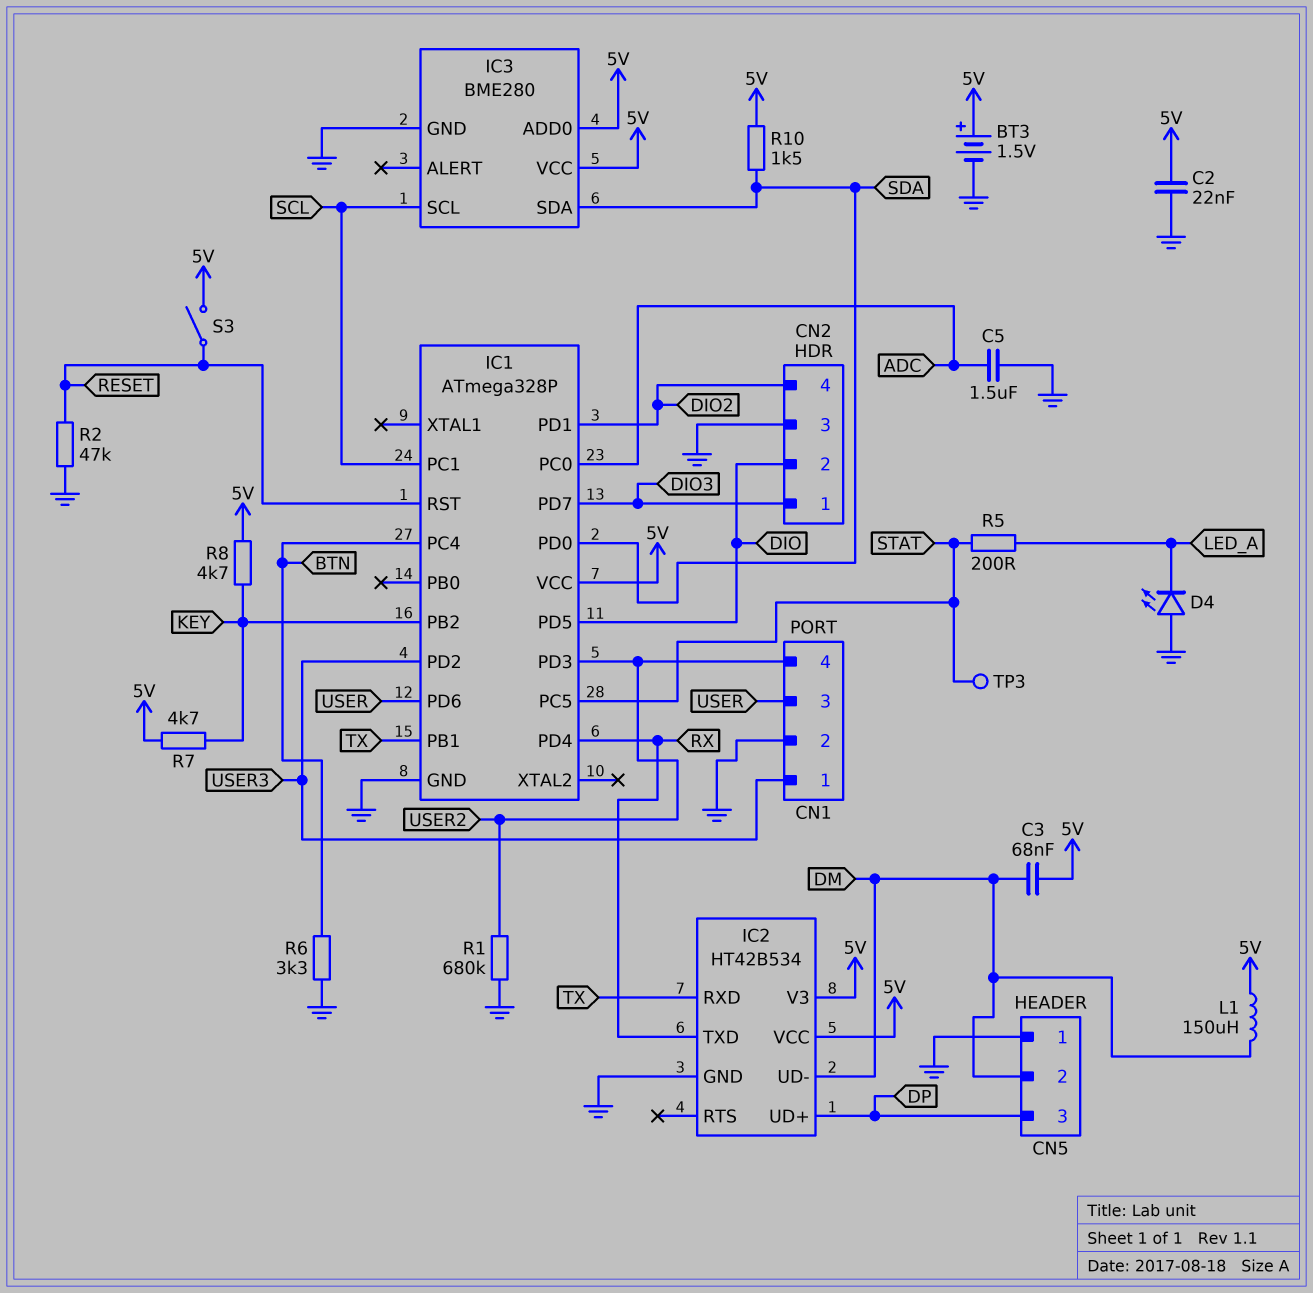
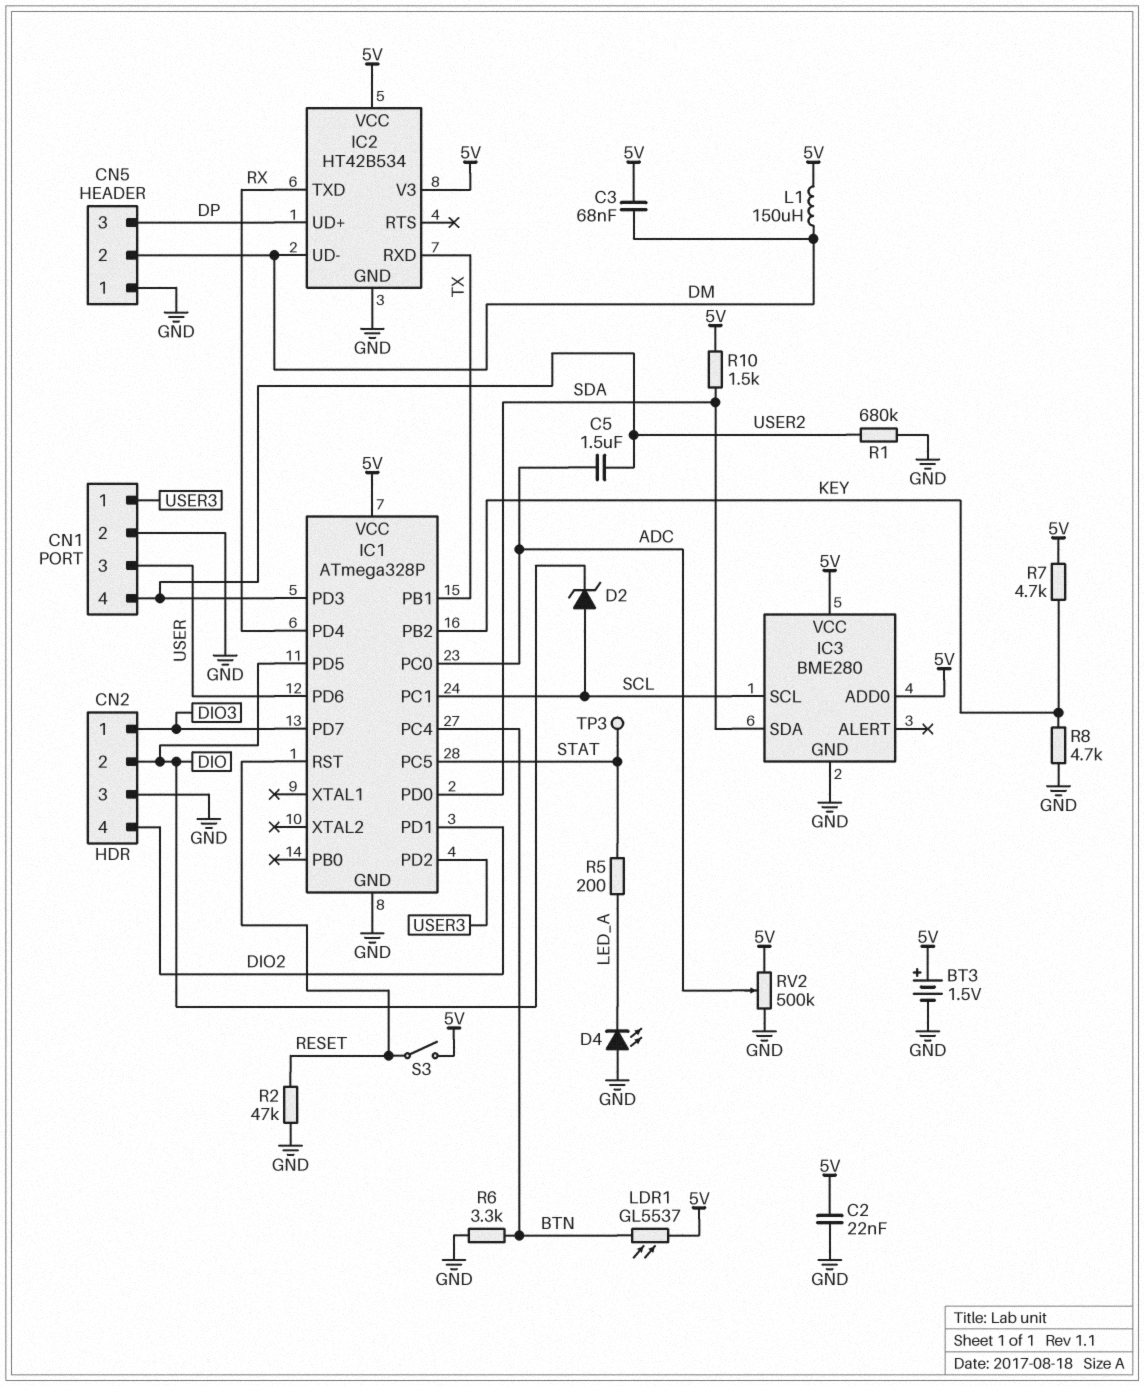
C5: 1.5uF (ADC, GND) -> 1.5uF (ADC, USER2)
D2: none -> zener (A SCL, K DIO)
LDR1: none -> GL5537 (5V, BTN)
R8: 4.7k (5V, KEY) -> 4.7k (GND, KEY)
RV2: none -> 500k (5V, GND, wiper ADC)

